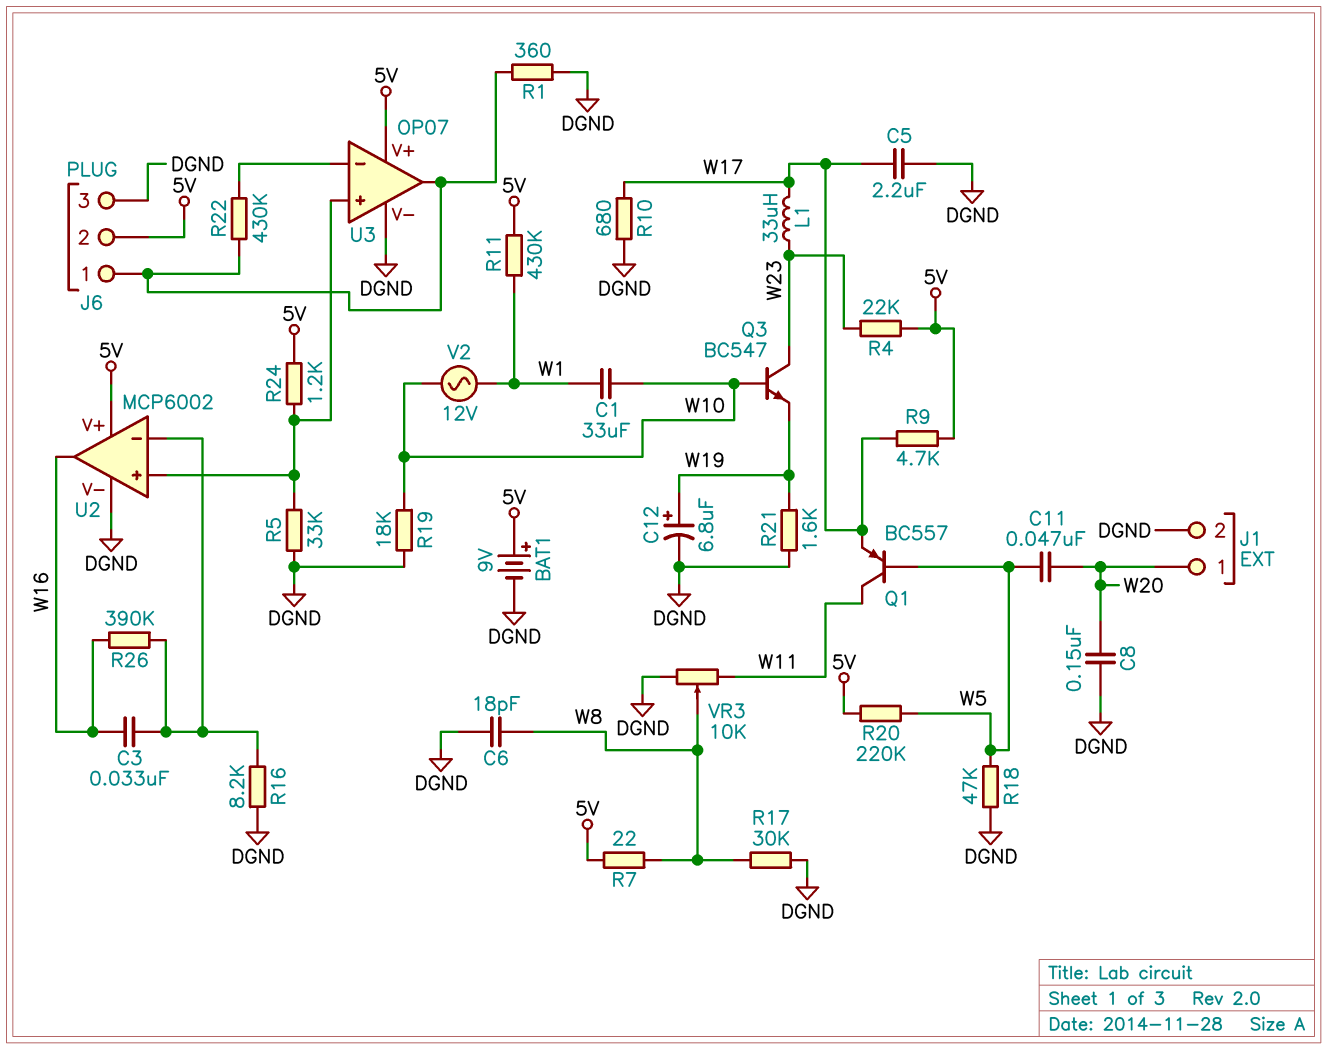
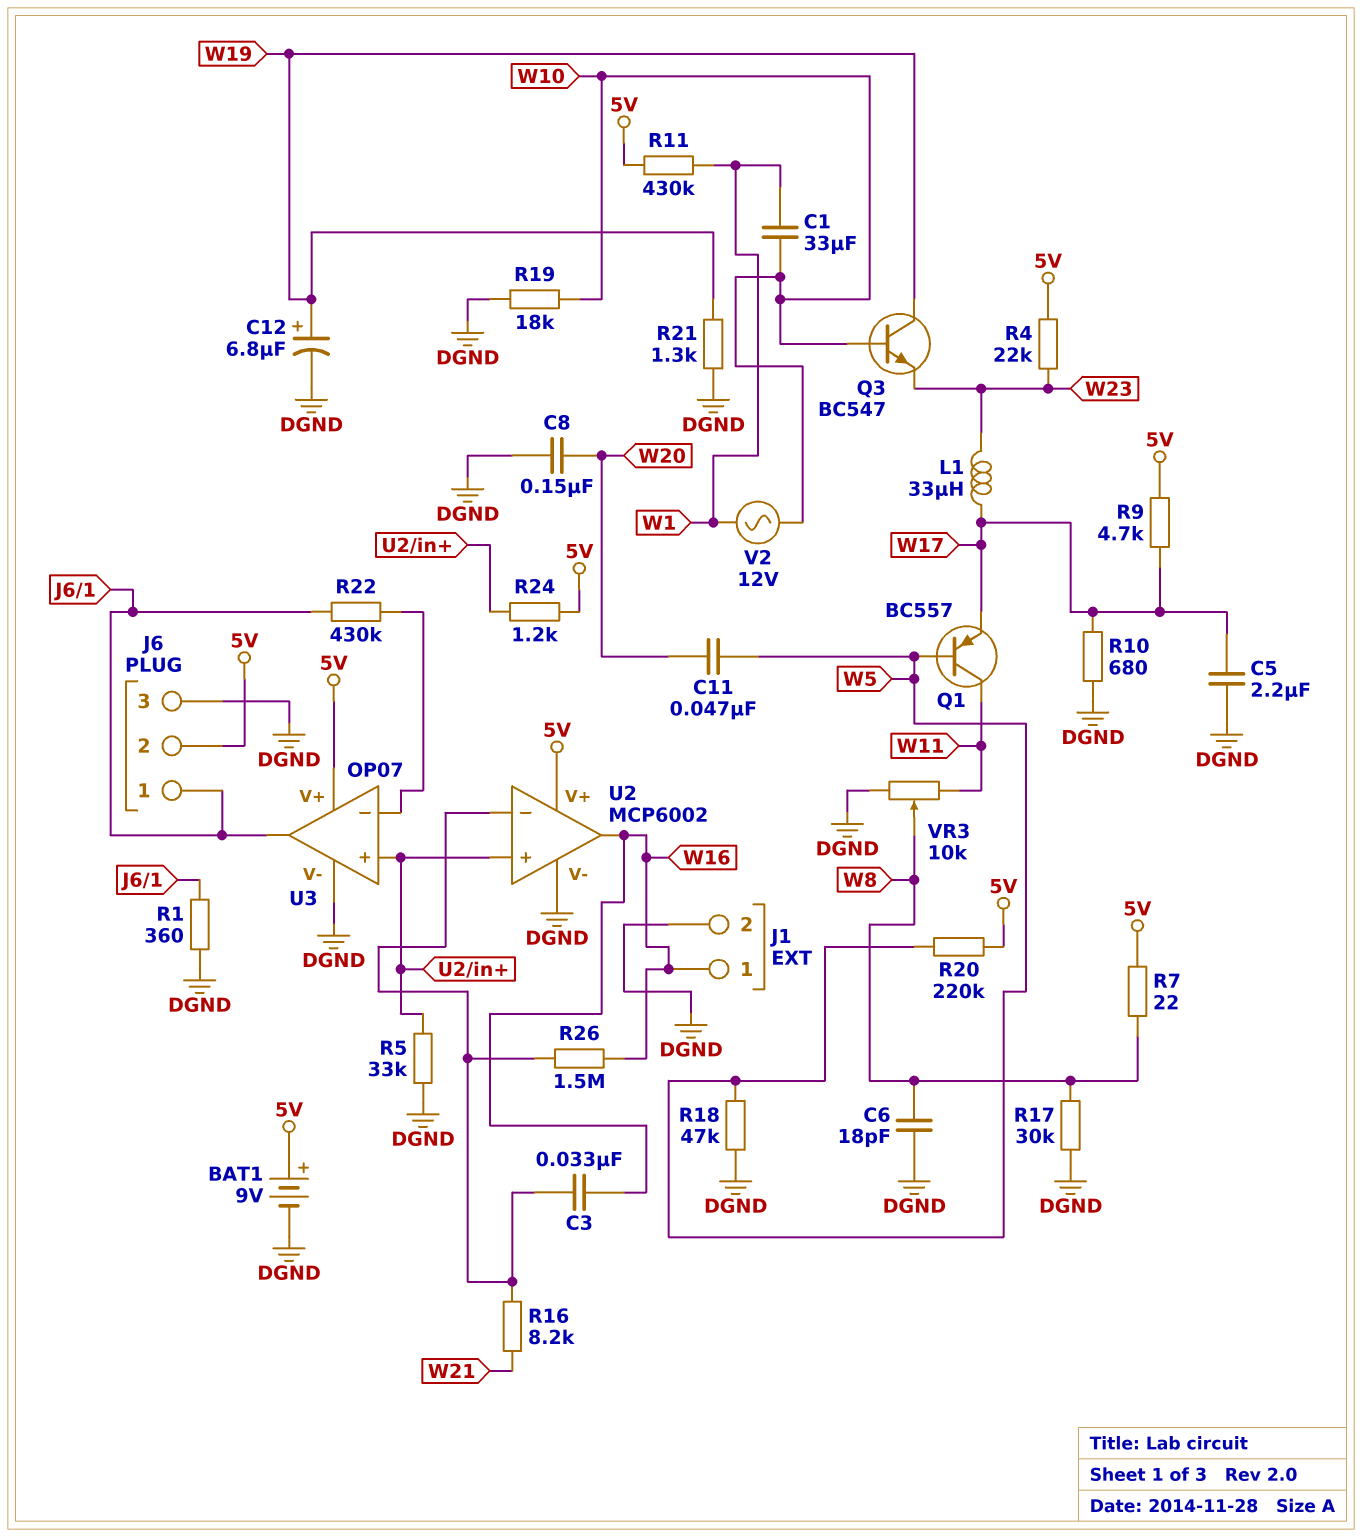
J1 pin 1: W20 -> W16
Q3: NPN BC547 (B W10, C W23, E W19) -> NPN BC547 (B W10, C W19, E W23)
R16: 8.2k (DGND, U2/in-) -> 8.2k (U2/in-, W21)
R21: 1.6k (DGND, W19) -> 1.3k (DGND, W19)
R26: 390k (U2/in-, W16) -> 1.5M (U2/in-, W16)

